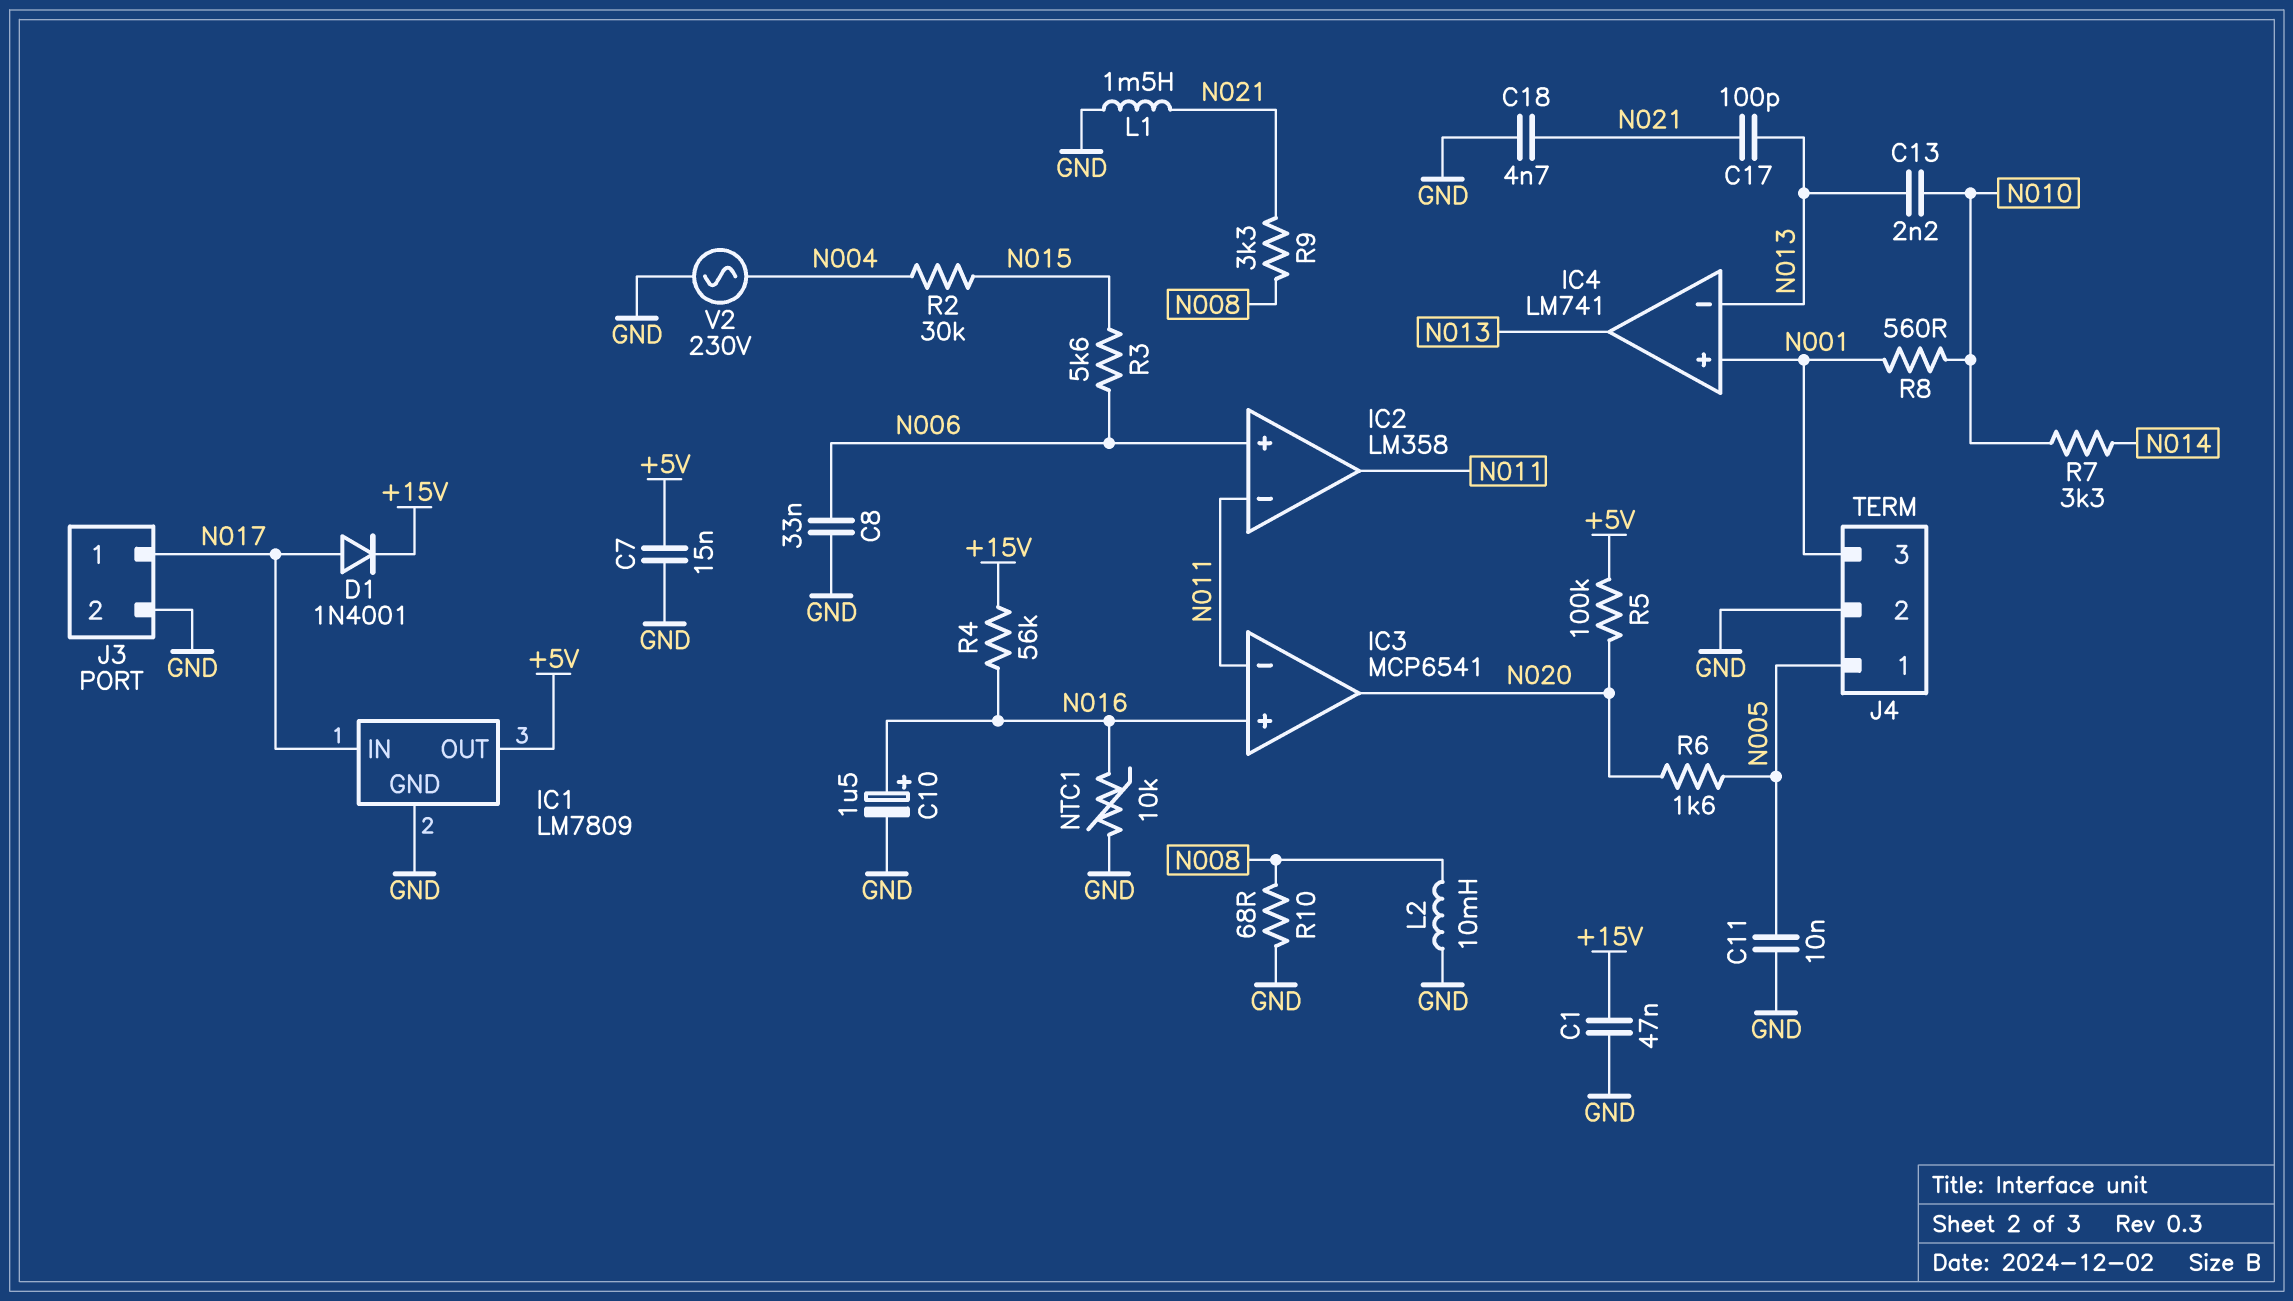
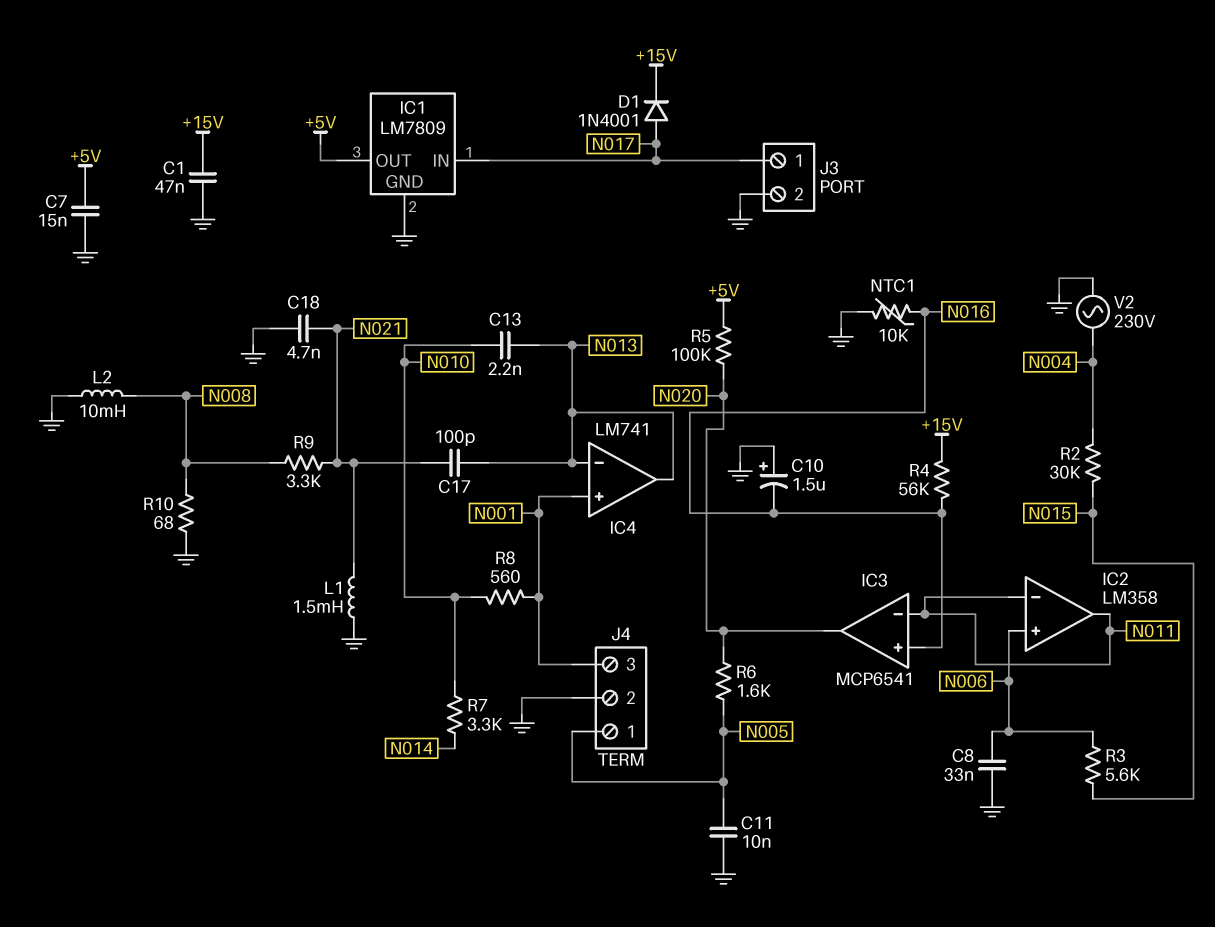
C10: 1.5uF (plus N016, minus GND) -> 1.5uF (plus GND, minus N016)

